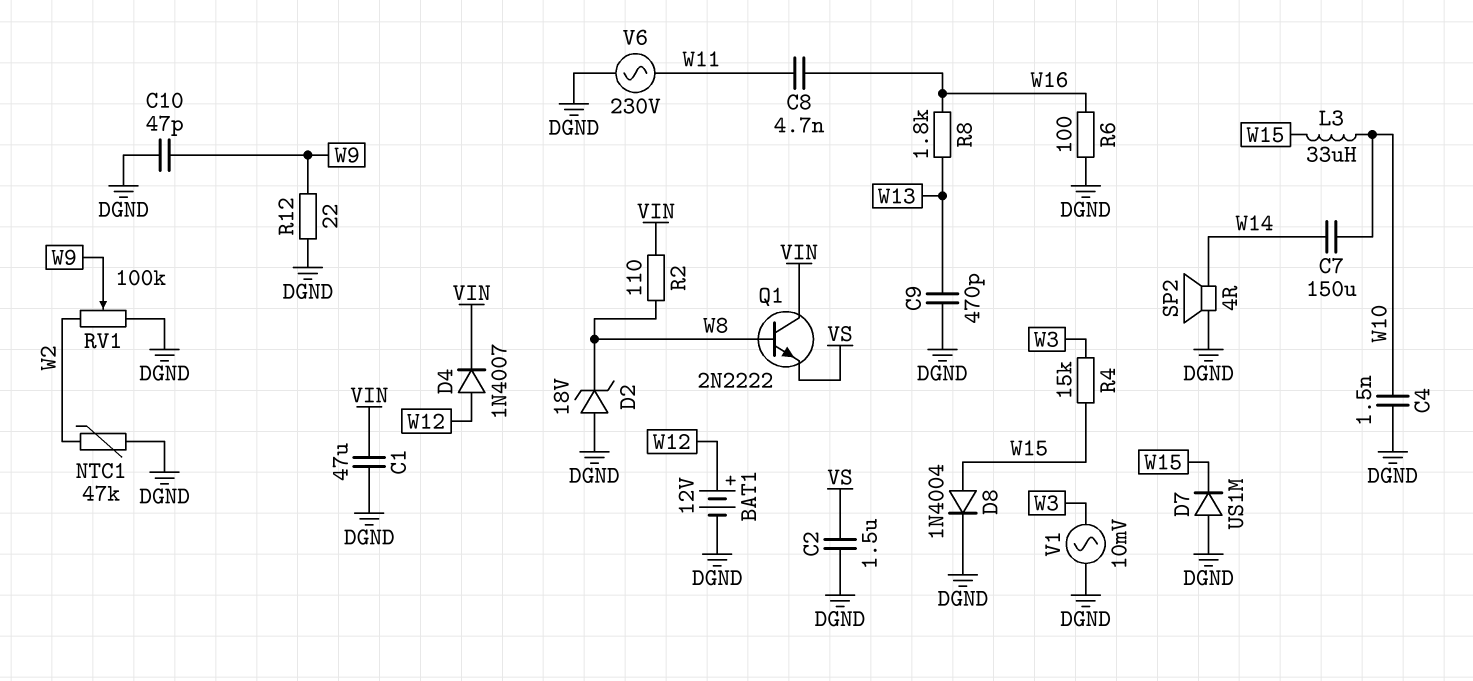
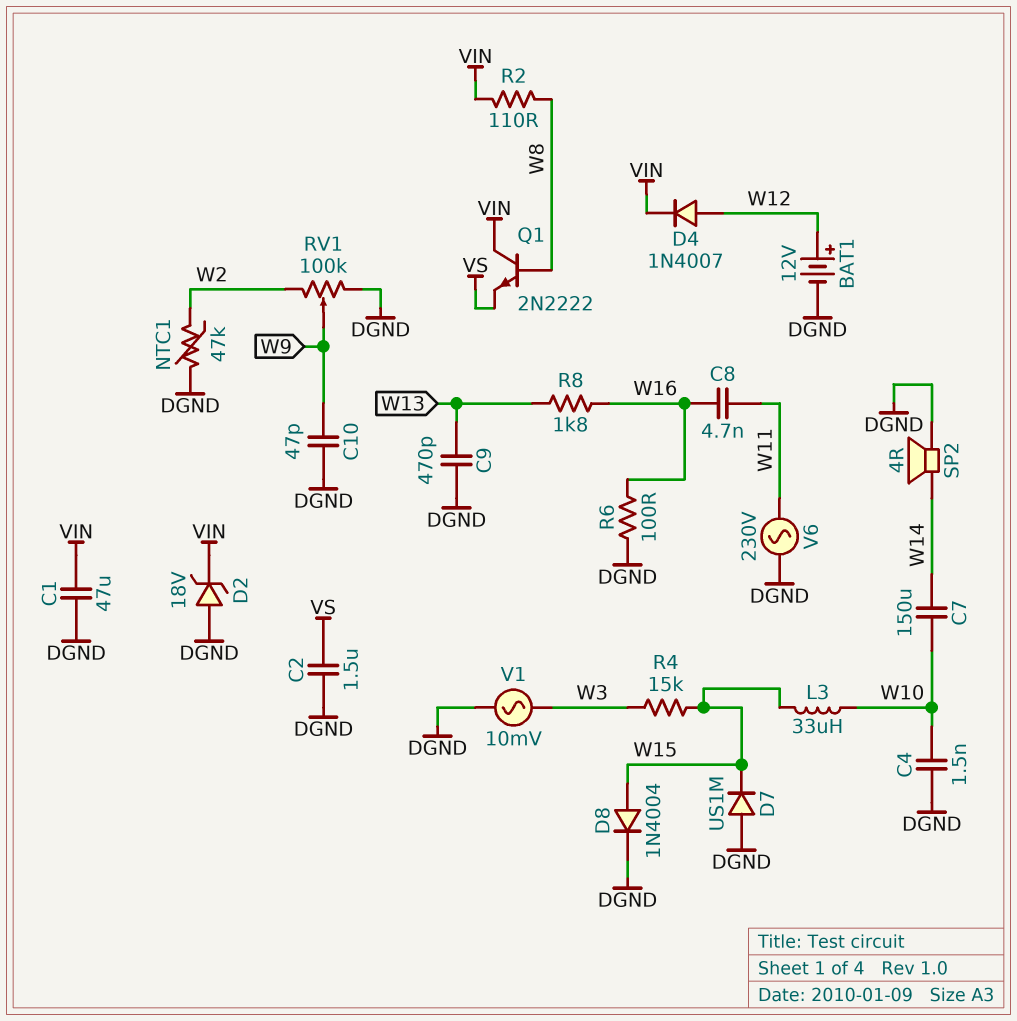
D2: zener 18V (A DGND, K W8) -> zener 18V (A DGND, K VIN)
R12: 22 (DGND, W9) -> none

